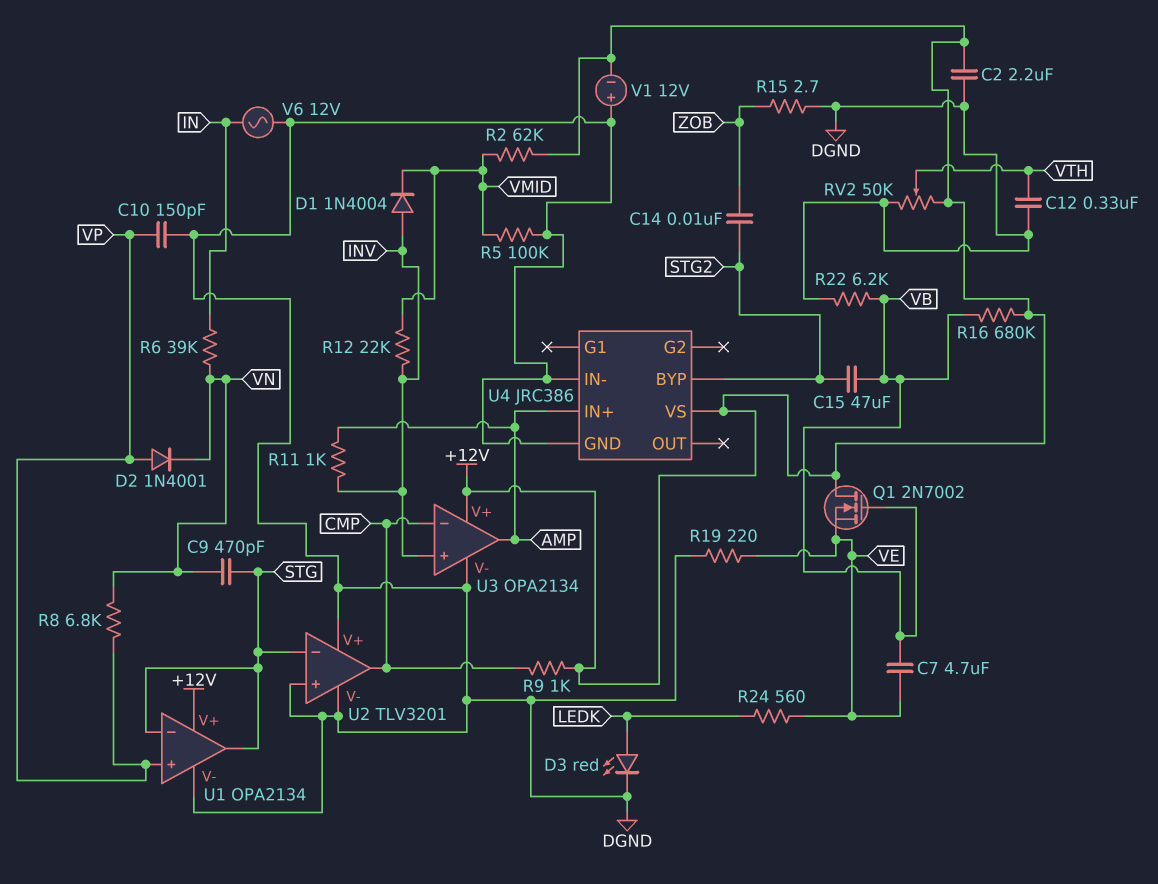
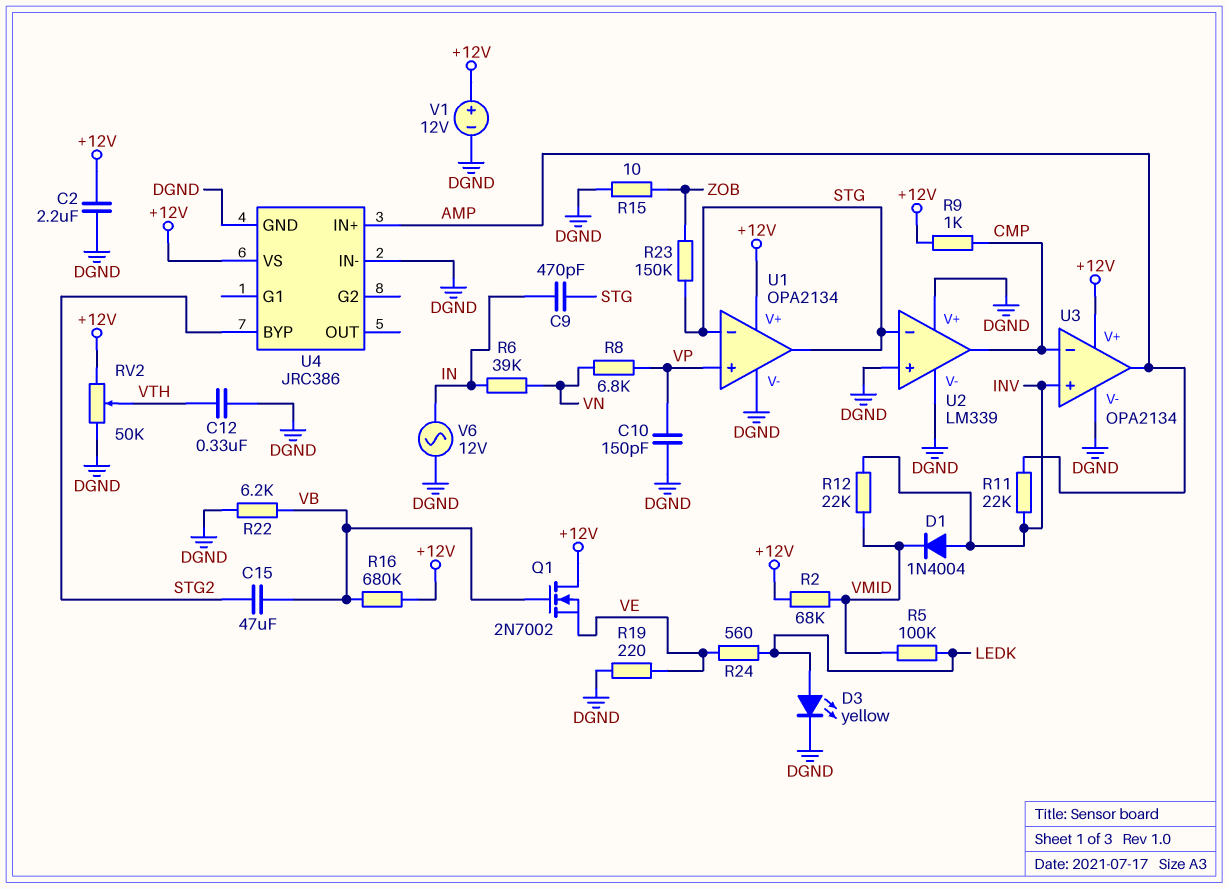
C7: 4.7uF (VB, VE) -> none
C9: 470pF (STG, VN) -> 470pF (IN, STG)
C14: 10nF (STG2, ZOB) -> none
D2: diode 1N4001 (A VP, K VN) -> none
D3: LED red (A LEDK, K DGND) -> LED yellow (A LEDK, K DGND)
R2: 62k (+12V, VMID) -> 68k (+12V, VMID)
R5: 100k (DGND, VMID) -> 100k (LEDK, VMID)
R11: 1k (AMP, INV) -> 22k (AMP, INV)
R15: 2.7 (DGND, ZOB) -> 10 (DGND, ZOB)
R23: none -> 150k (STG, ZOB)
U2: TLV3201 -> LM339
V1: 12V (plus DGND, minus +12V) -> 12V (plus +12V, minus DGND)

